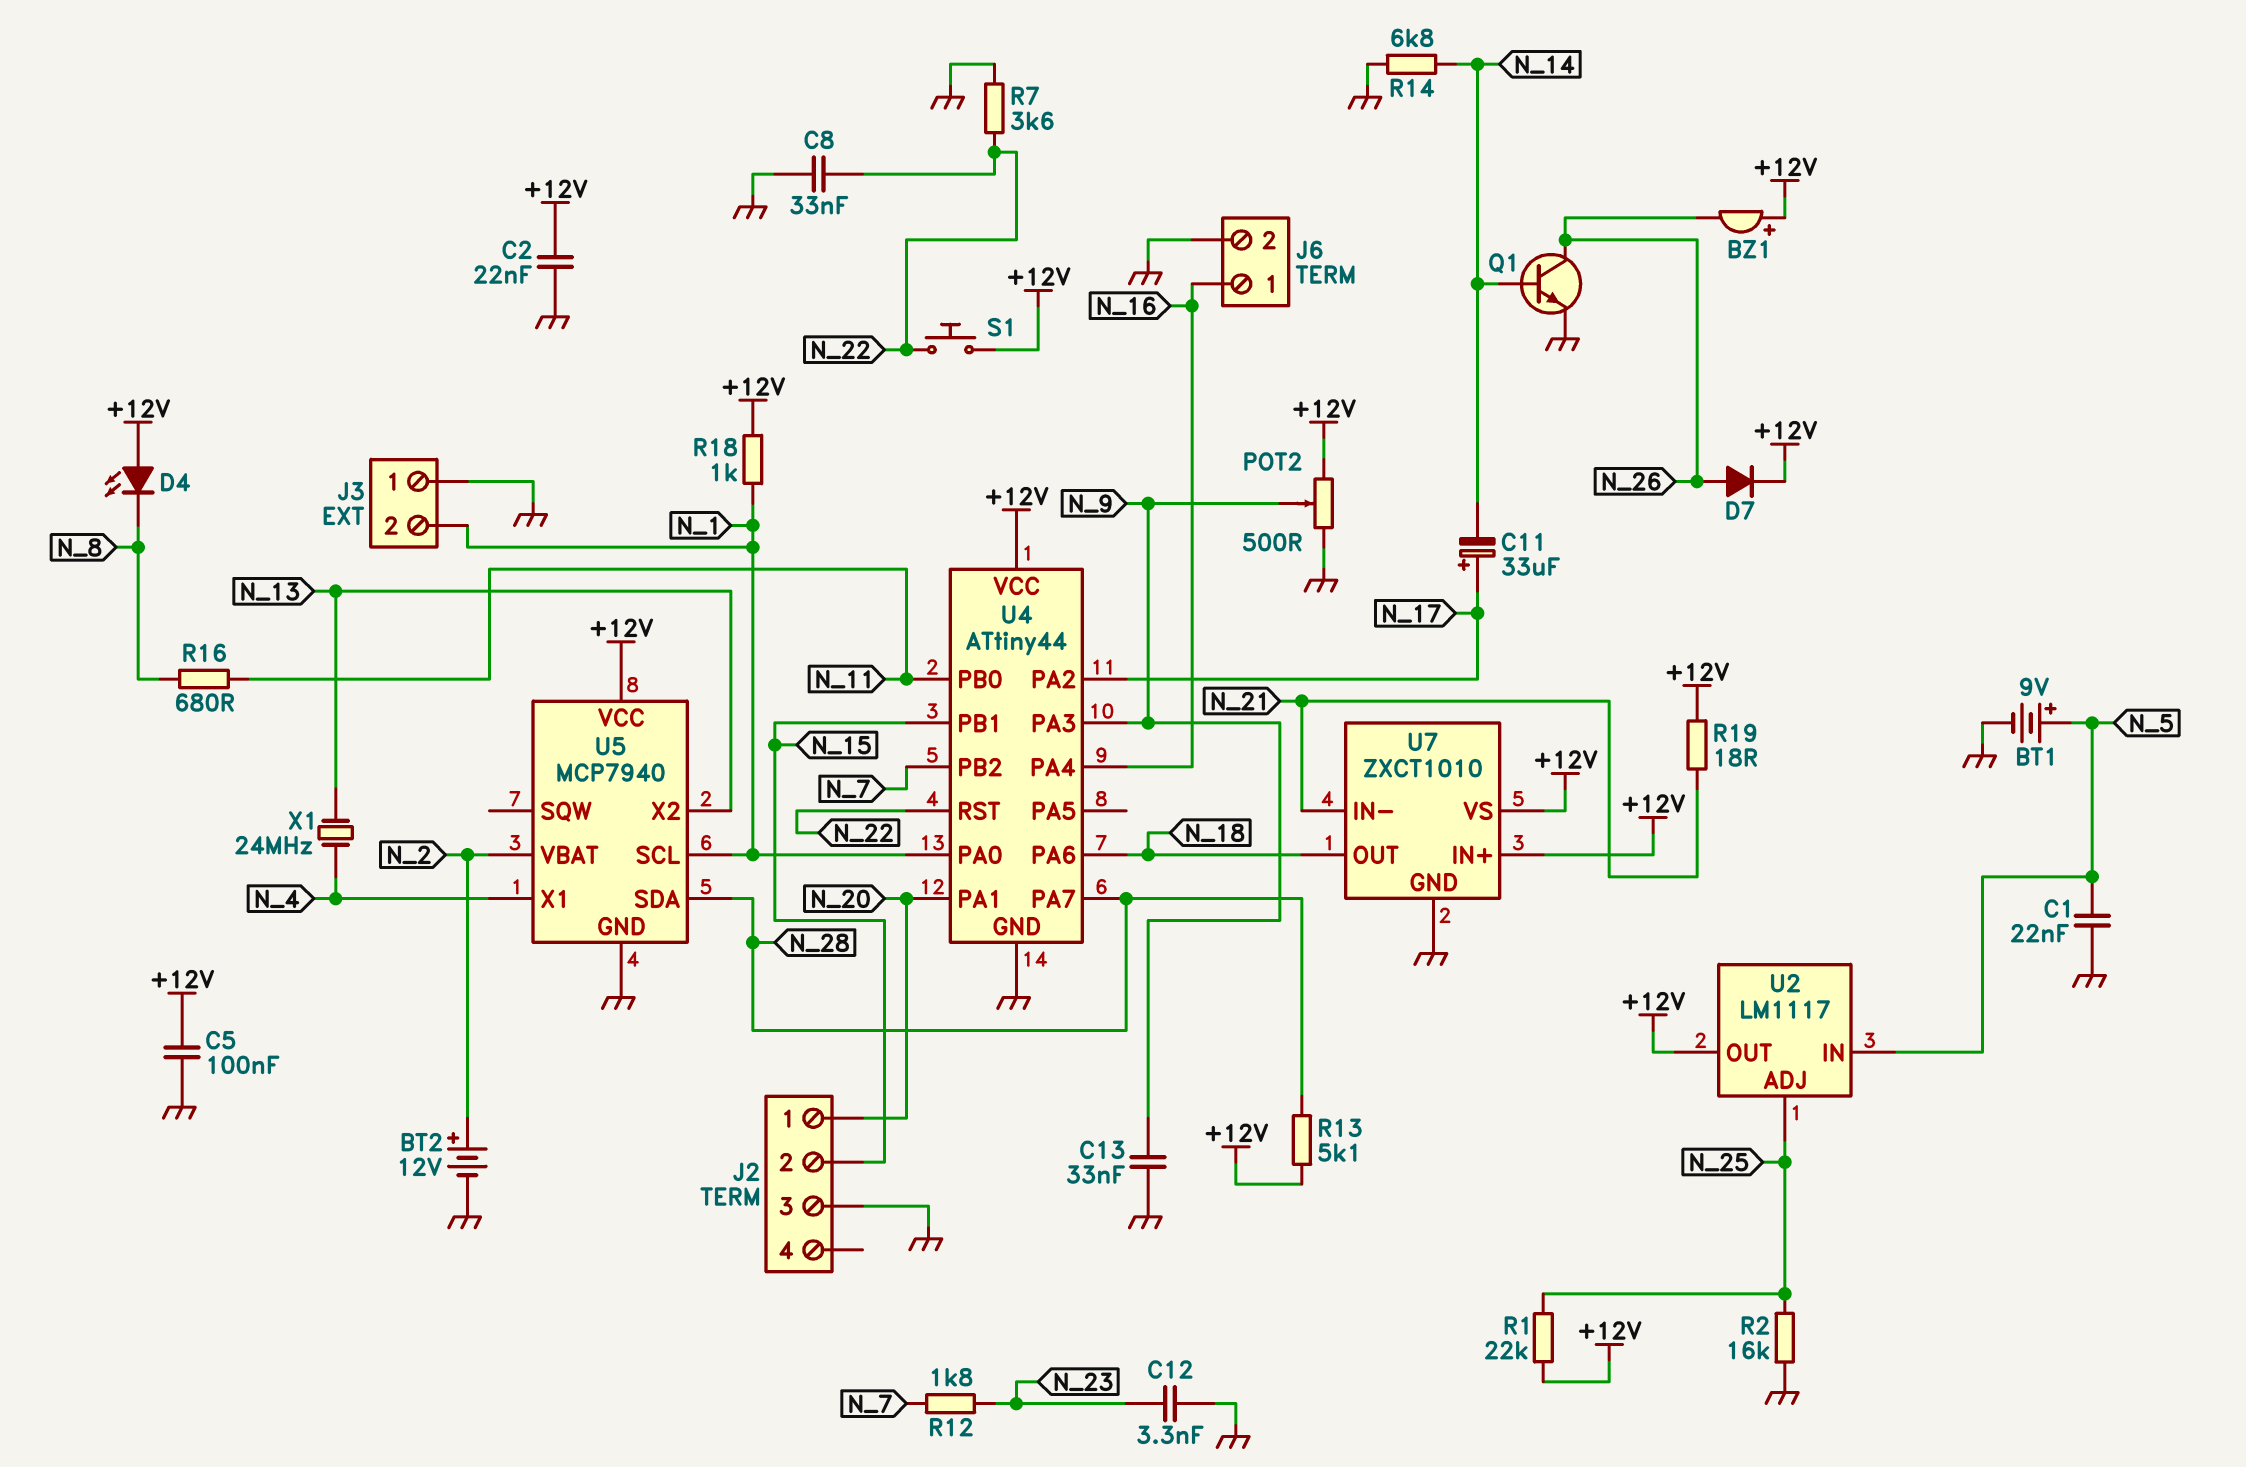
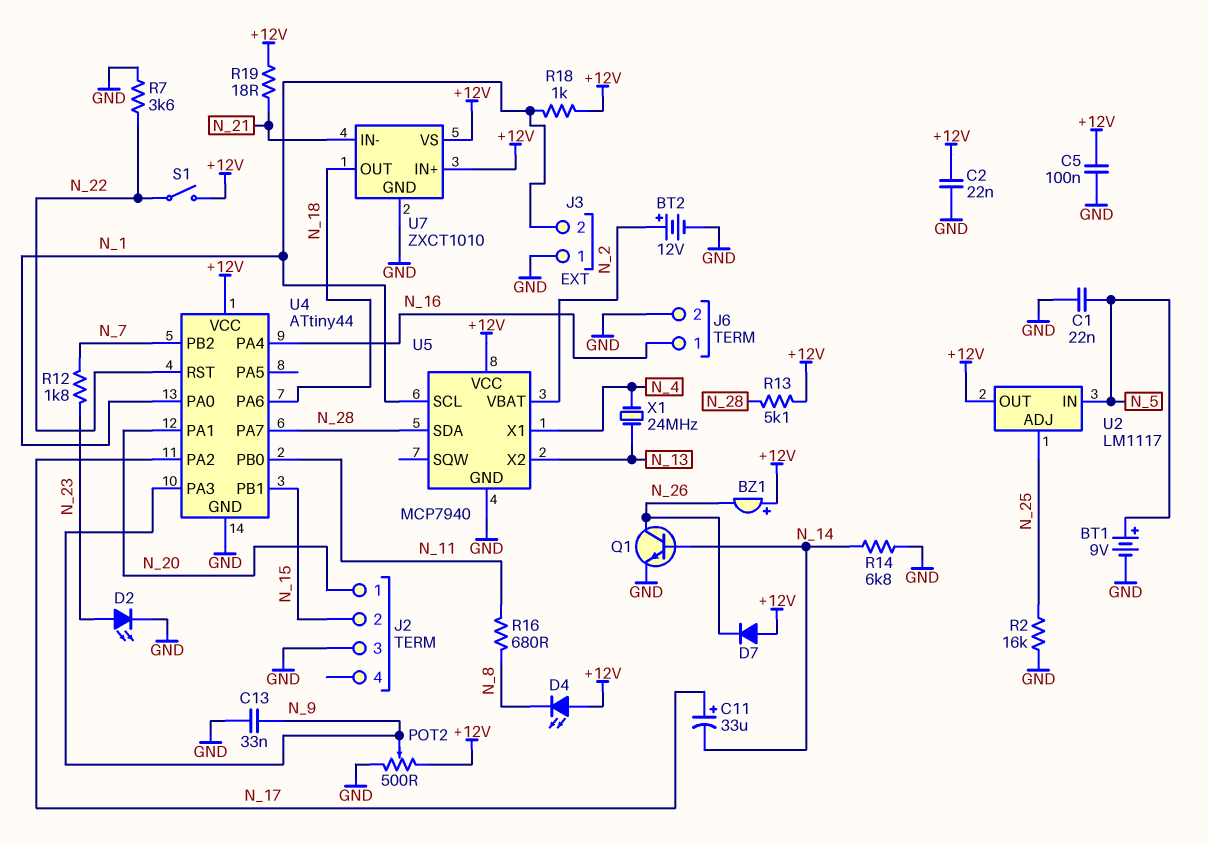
C8: 33nF (GND, N_22) -> none
C12: 3.3nF (GND, N_23) -> none
D2: none -> LED (A N_23, K GND)
D7: diode (A N_26, K +12V) -> diode (A +12V, K N_26)
R1: 22k (+12V, N_25) -> none
S1: button (+12V, N_22) -> switch (+12V, N_22)

